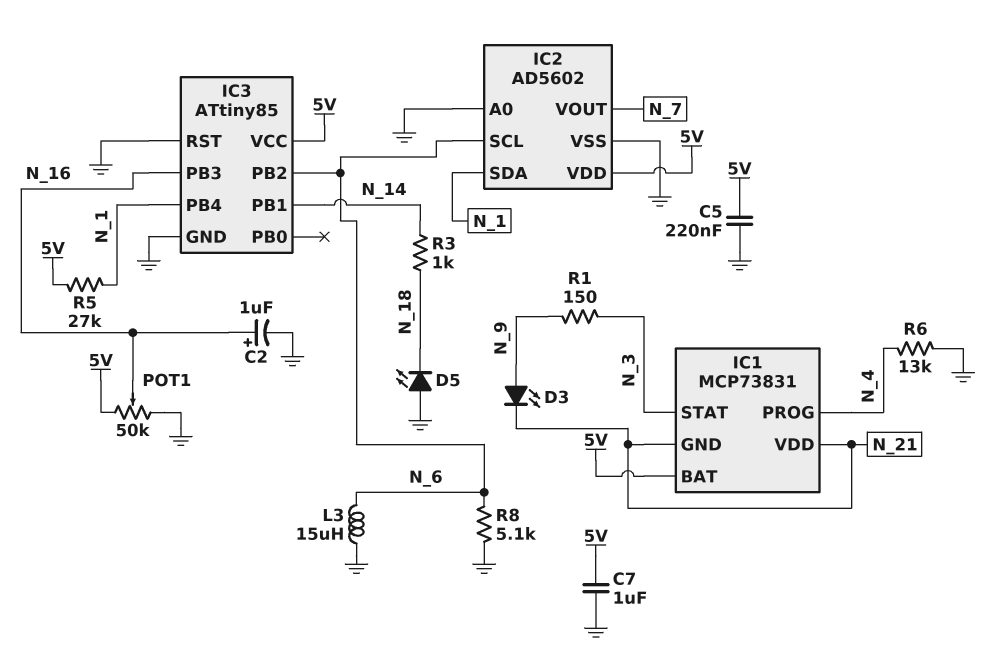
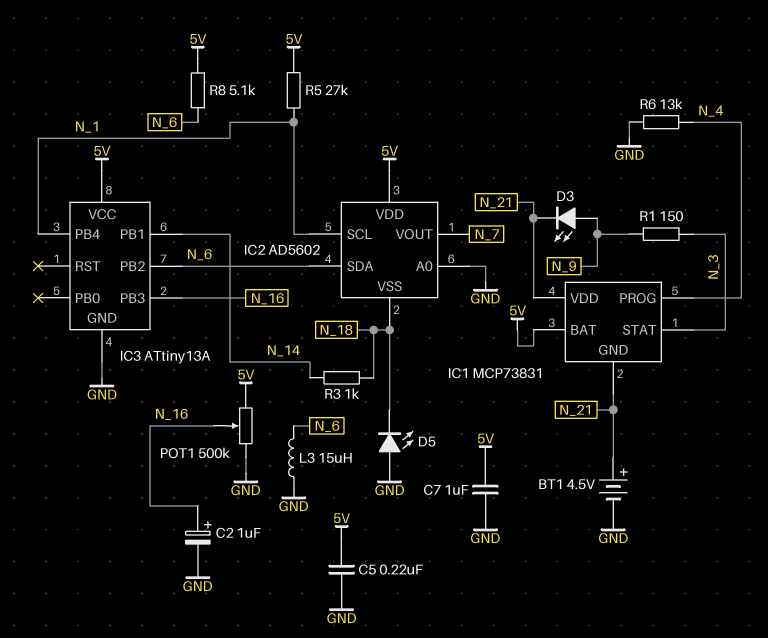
BT1: none -> 4.5V (plus N_21, minus GND)
IC2 pin SCL: N_6 -> N_1
IC2 pin SDA: N_1 -> N_6
IC2 pin VSS: GND -> N_18
IC3: ATtiny85 -> ATtiny13A
IC3 pin RST: GND -> none
POT1: 50k (5V, GND, wiper N_16) -> 500k (5V, GND, wiper N_16)
R8: 5.1k (GND, N_6) -> 5.1k (5V, N_6)

